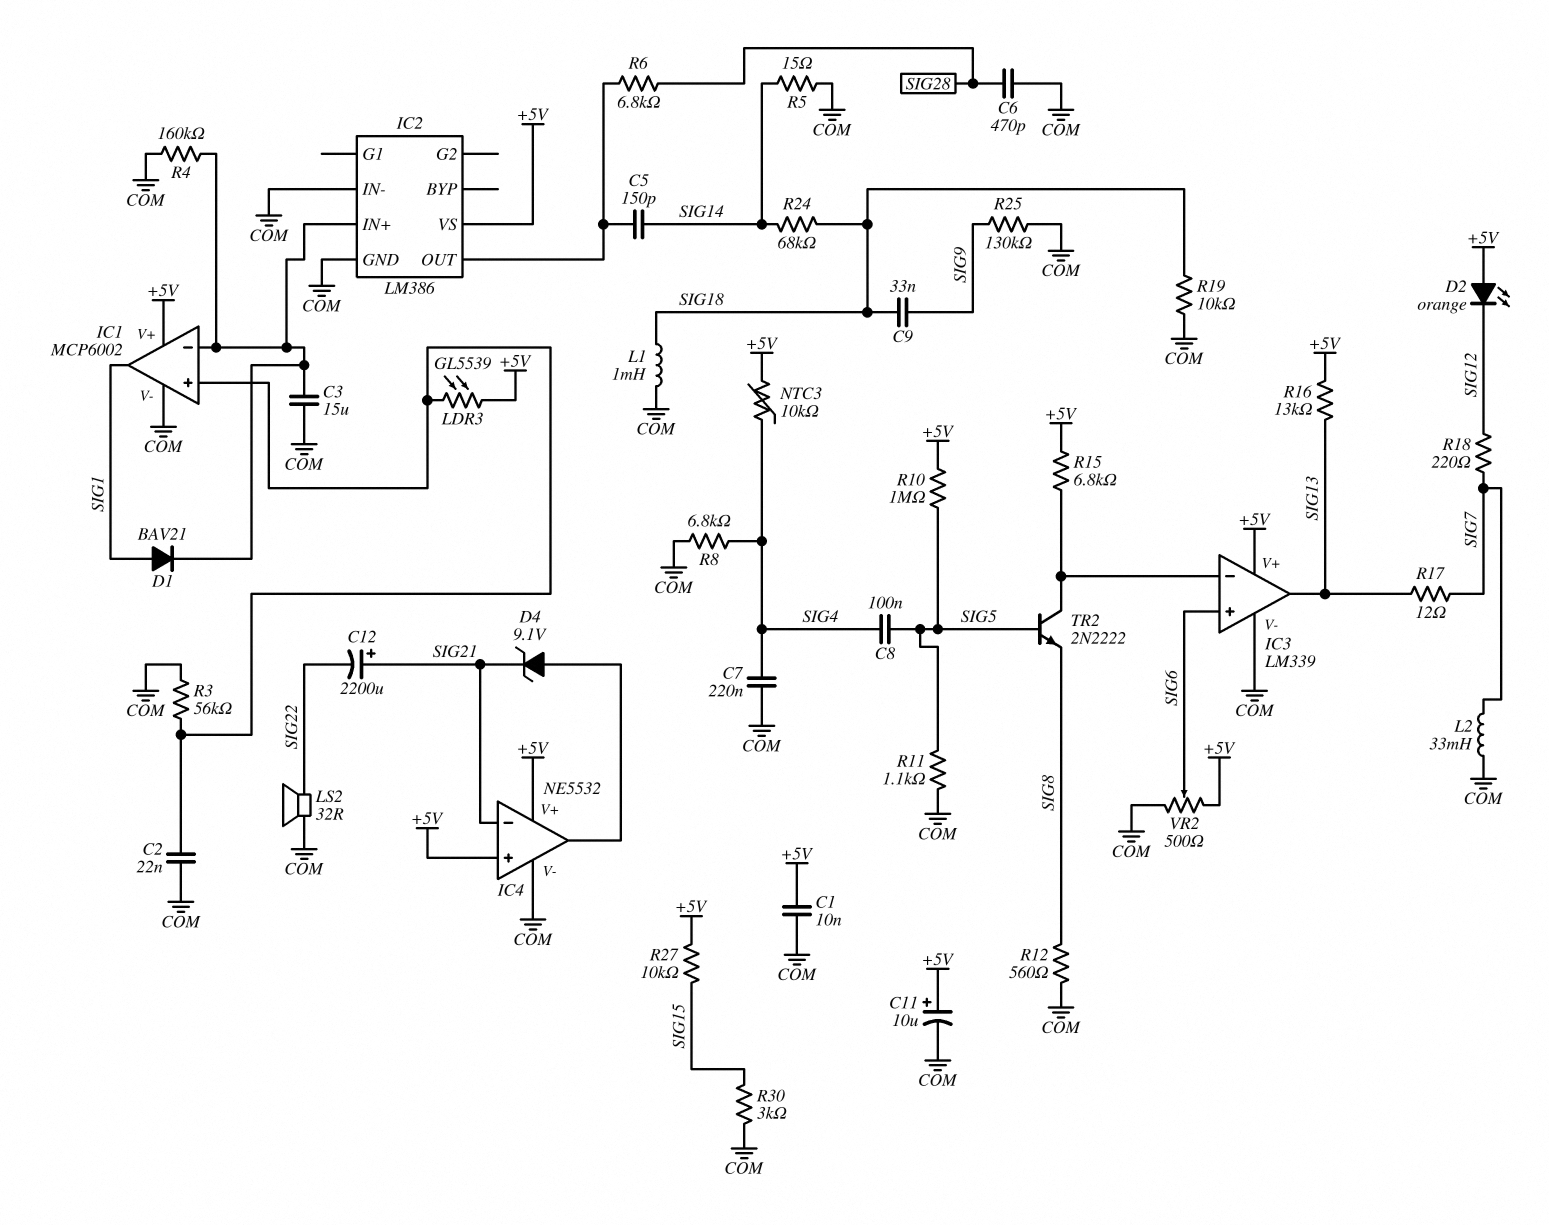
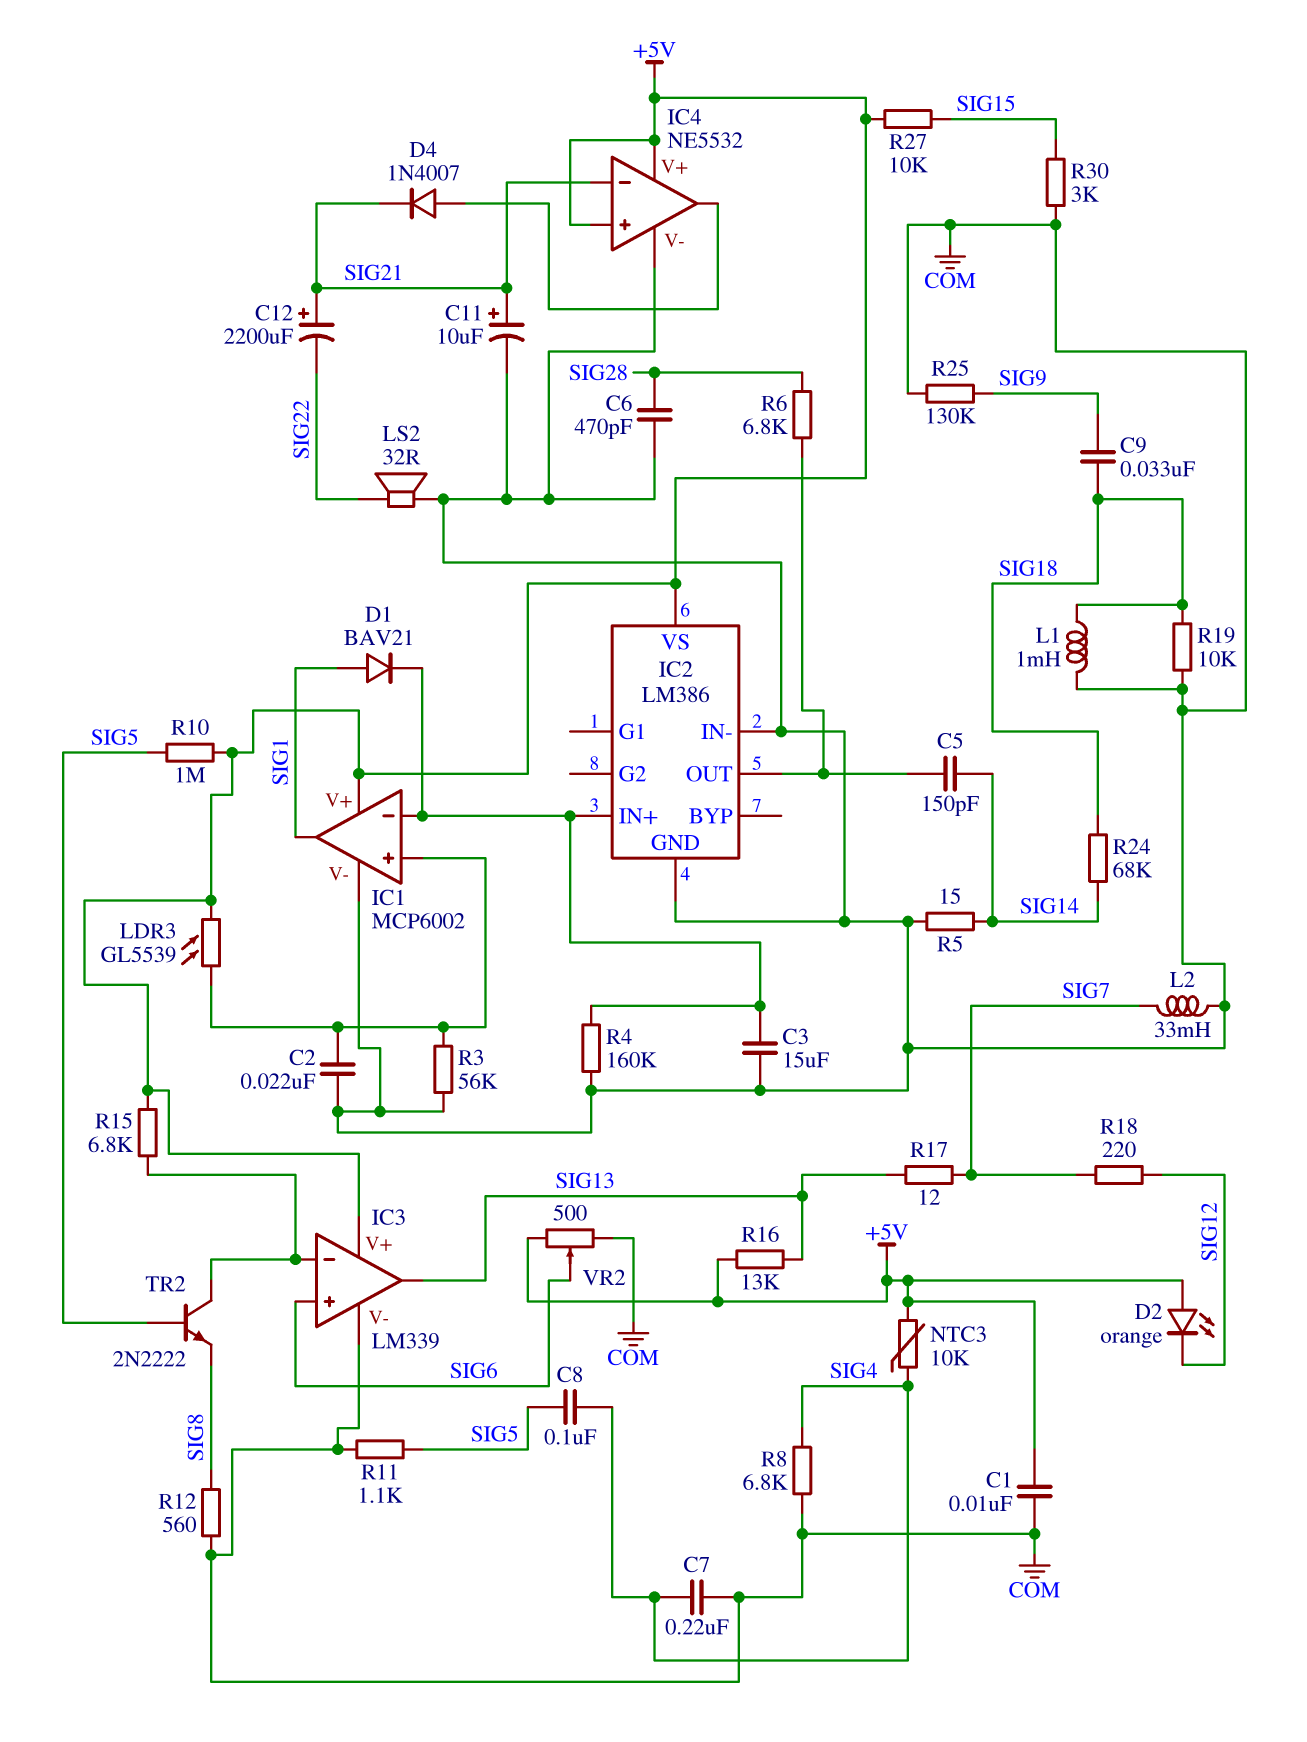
C11: 10uF (plus +5V, minus COM) -> 10uF (plus SIG21, minus COM)
D4: zener 9.1V (A IC4/out, K SIG21) -> diode 1N4007 (A IC4/out, K SIG21)

